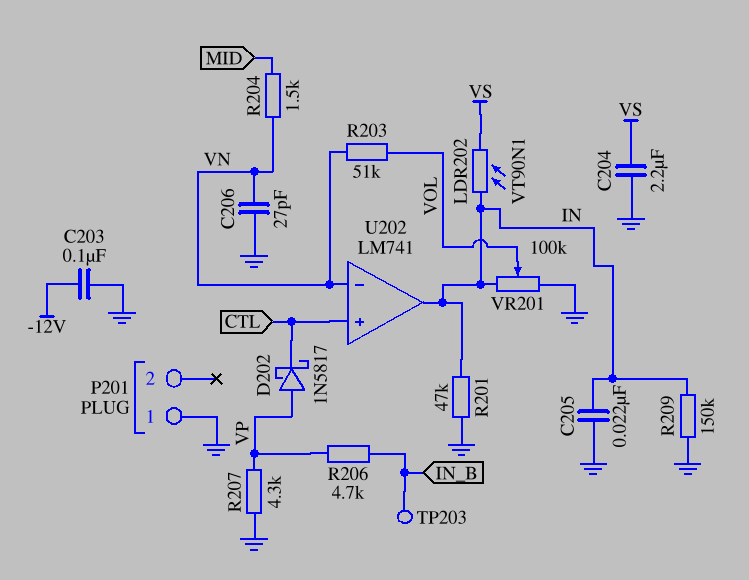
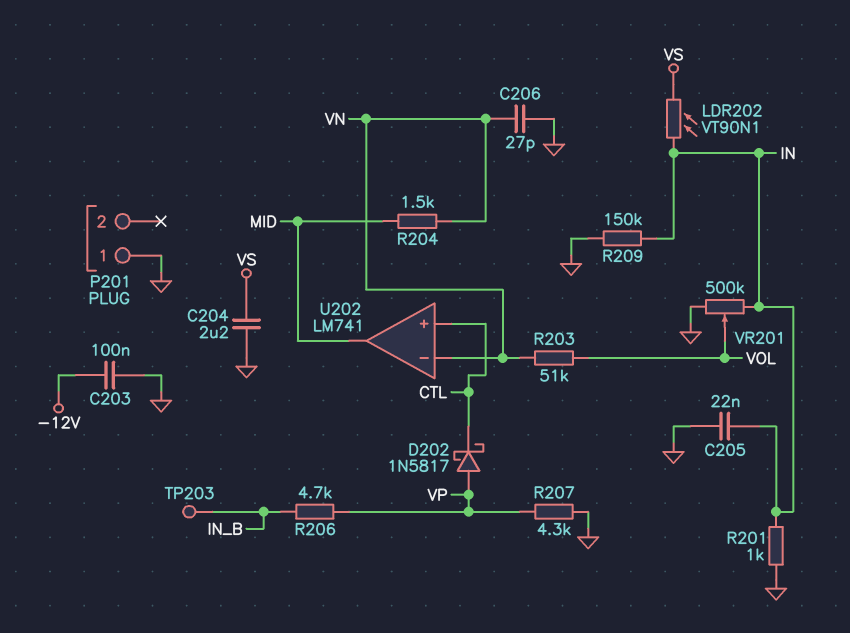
R201: 47k (GND, IN) -> 1k (GND, IN)
U202 pin out: IN -> MID
VR201: 100k (GND, IN, wiper VOL) -> 500k (GND, IN, wiper VOL)

